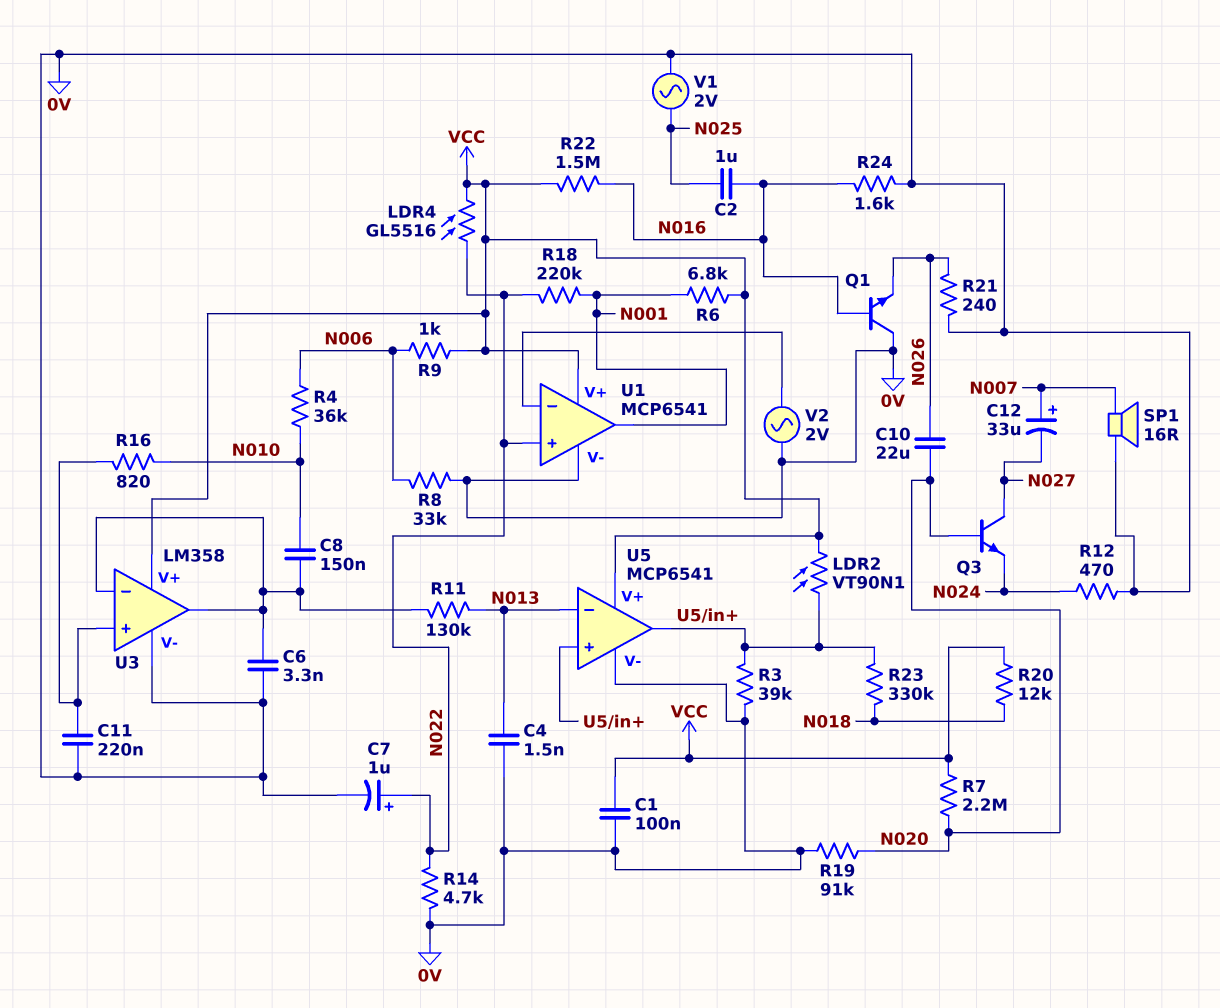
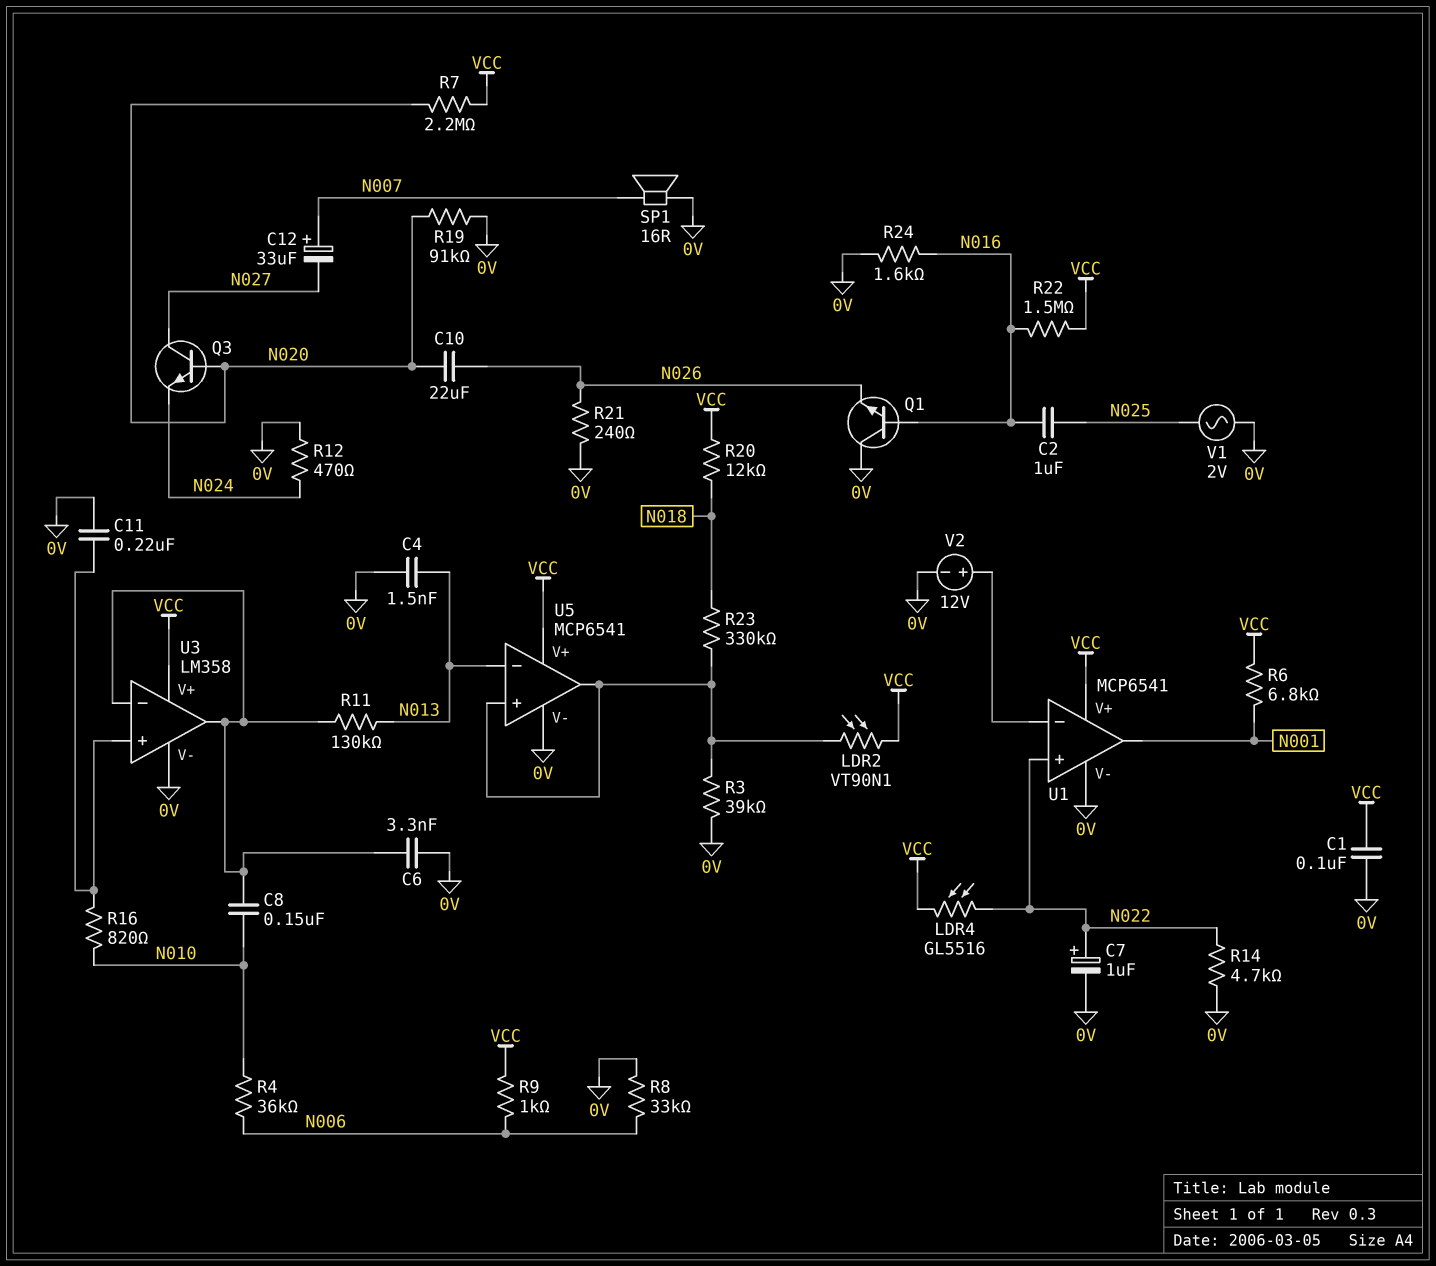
R18: 220k (N001, N022) -> none
V2: AC 2V (0V, U1/in-) -> 12V (plus U1/in-, minus 0V)

